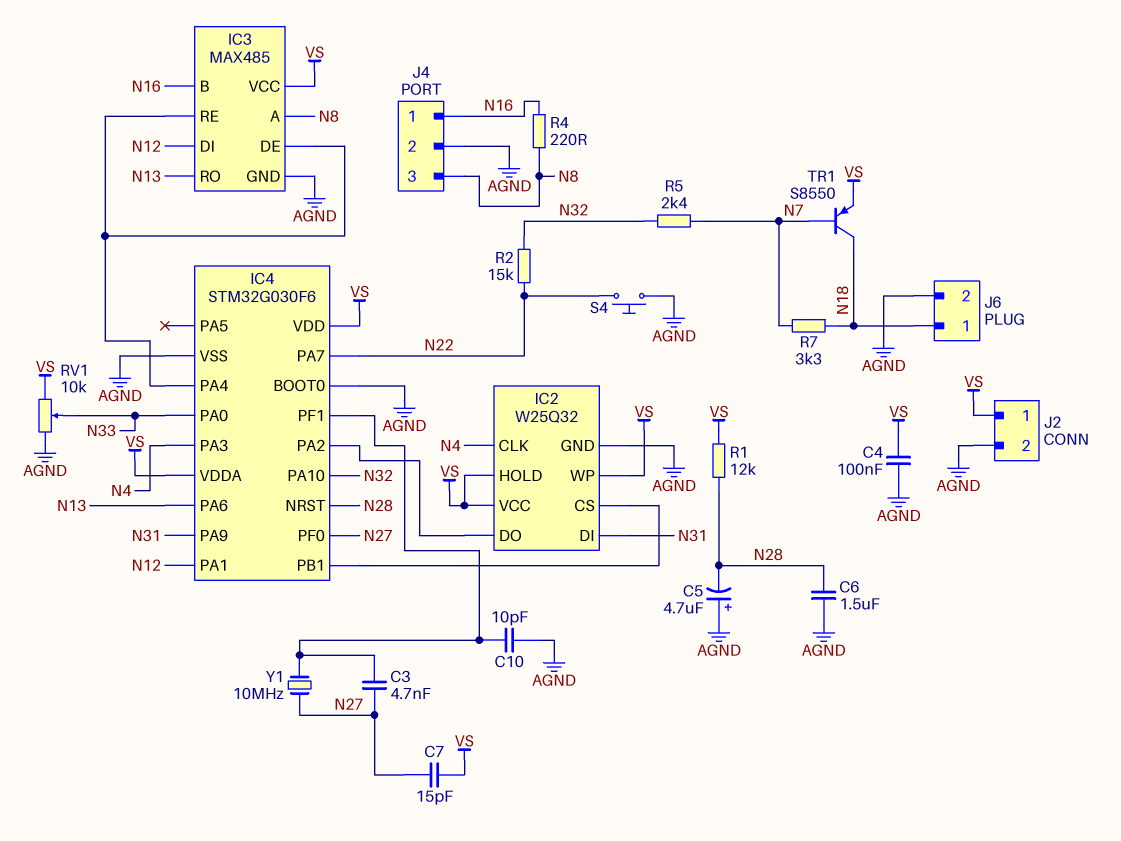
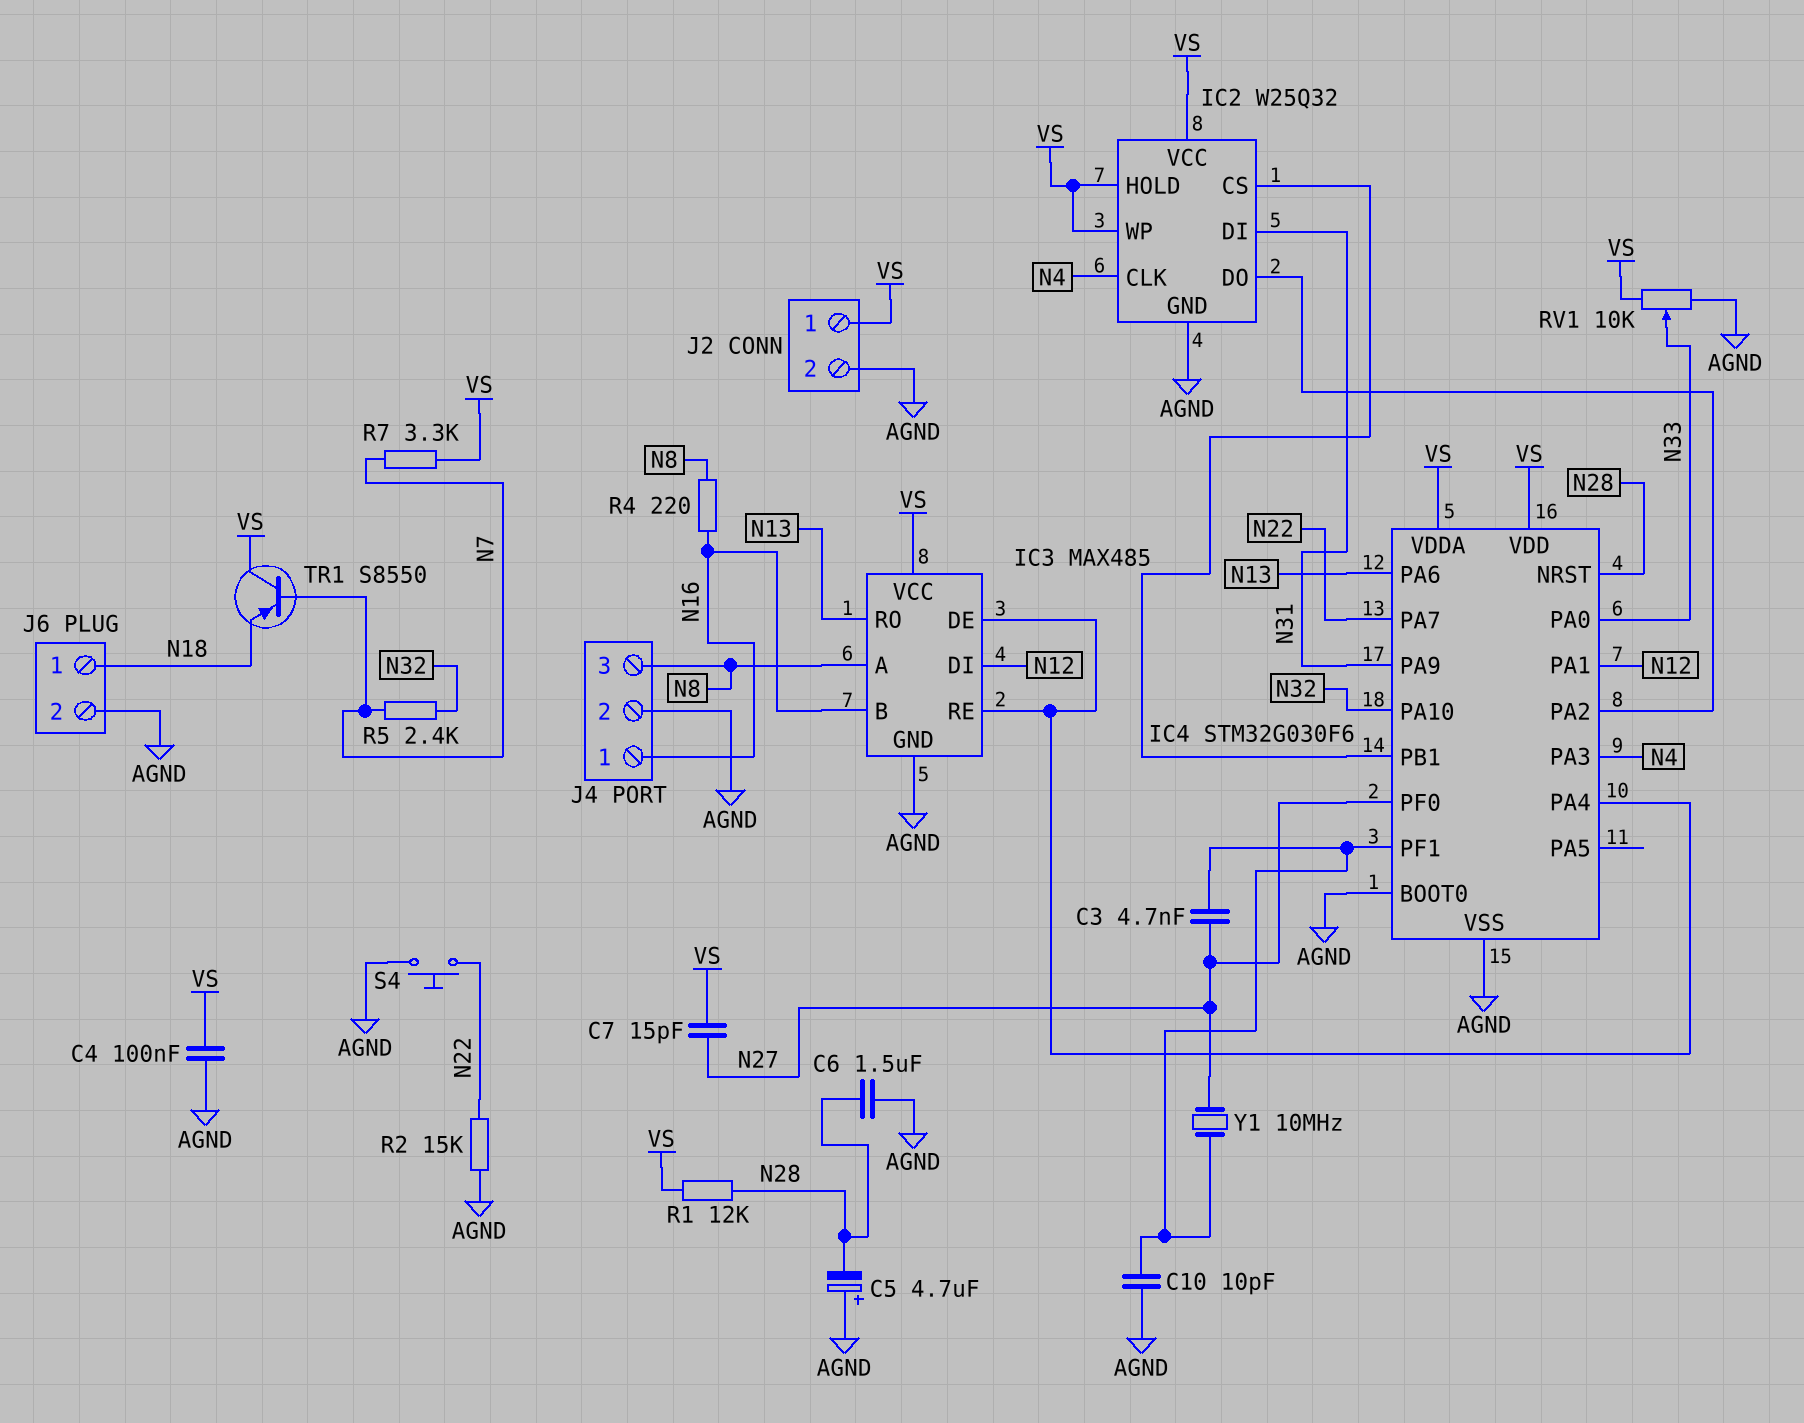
R2: 15k (N22, N32) -> 15k (AGND, N22)
R7: 3.3k (N7, N18) -> 3.3k (N7, VS)
TR1: PNP S8550 (B N7, C N18, E VS) -> PNP S8550 (B N7, C VS, E N18)

